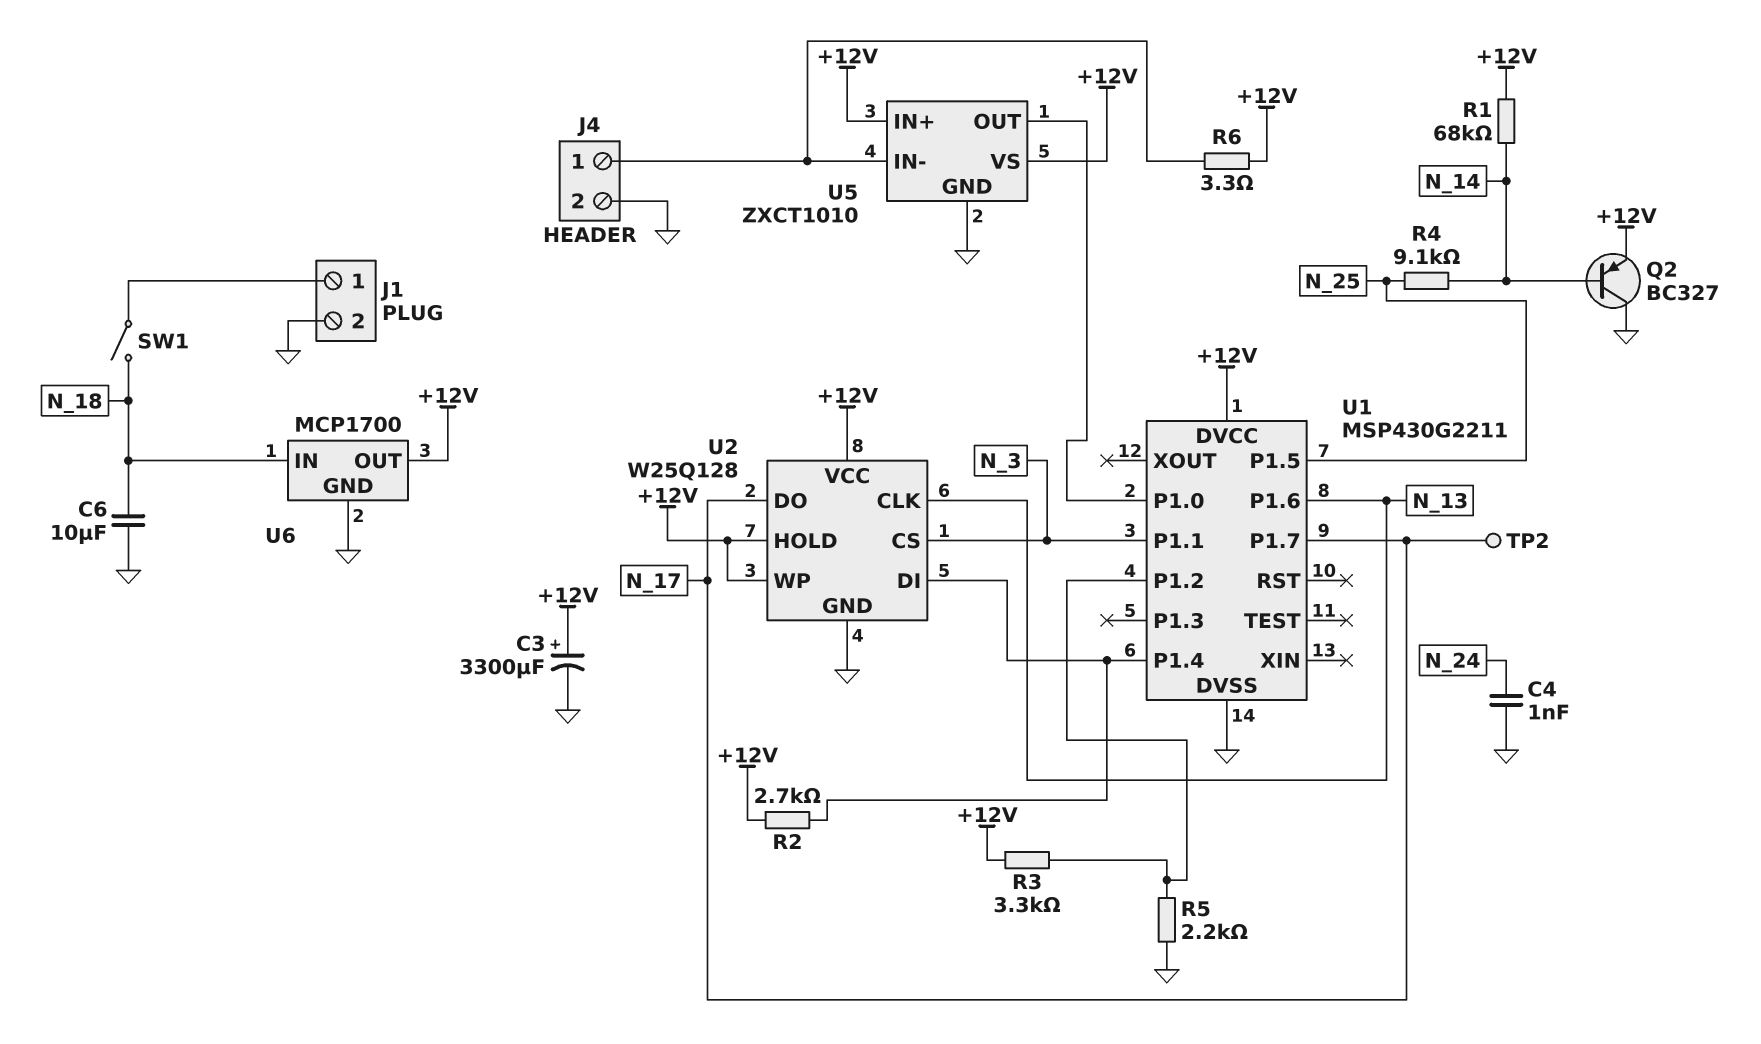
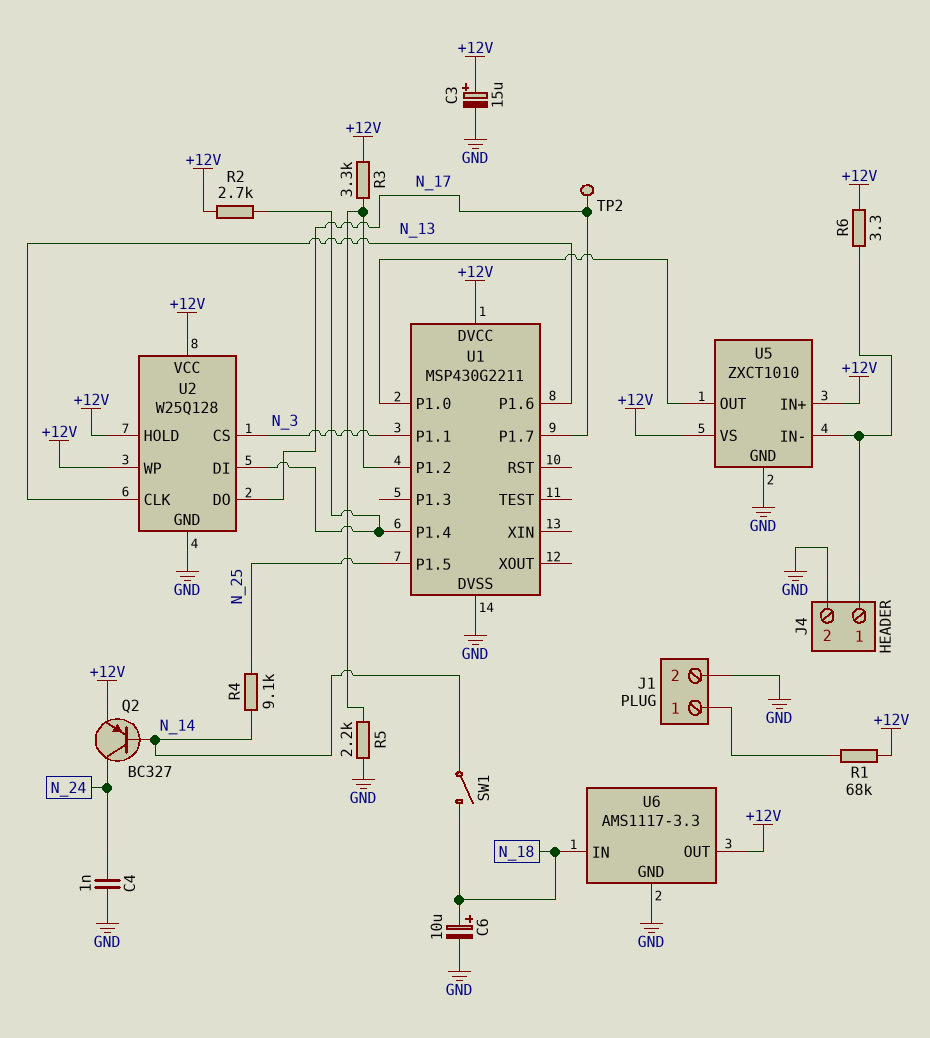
C3: 3300uF (plus +12V, minus GND) -> 15uF (plus +12V, minus GND)
C6: 10uF (GND, N_18) -> 10uF (plus N_18, minus GND)
Q2: PNP BC327 (B N_14, C GND, E +12V) -> PNP BC327 (B N_14, C N_24, E +12V)
R1: 68k (+12V, N_14) -> 68k (+12V, J1/1)
SW1: switch (J1/1, N_18) -> switch (N_14, N_18)
U6: MCP1700 -> AMS1117-3.3

